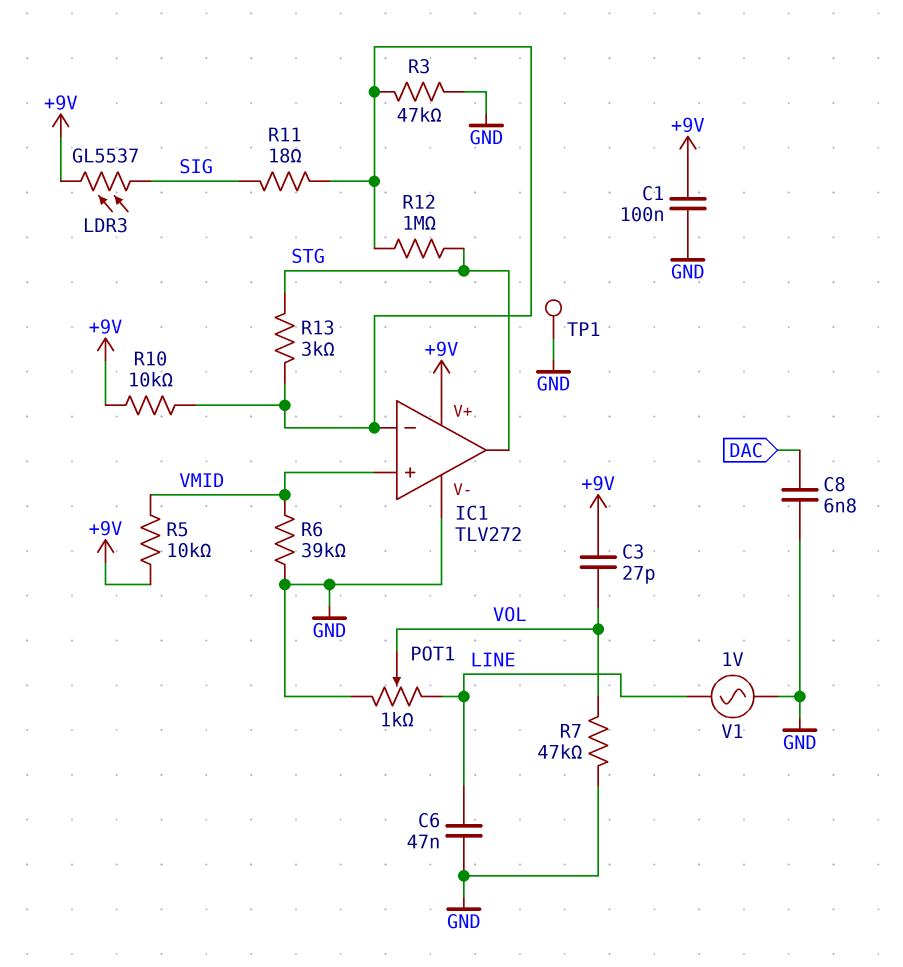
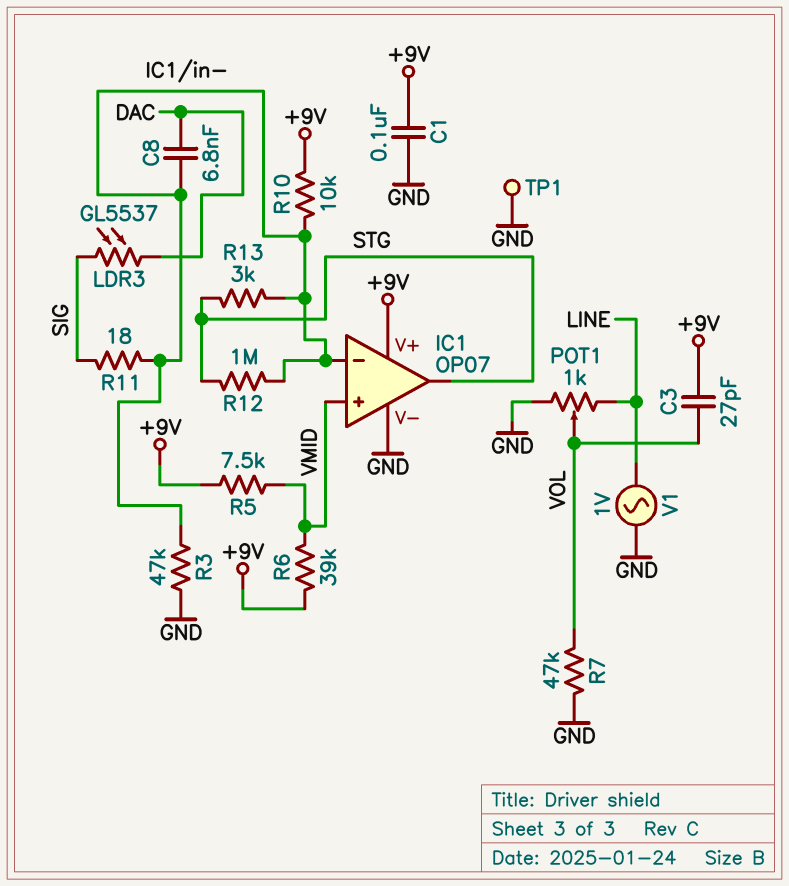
C6: 47nF (GND, LINE) -> none
C8: 6.8nF (DAC, GND) -> 6.8nF (DAC, IC1/in-)
IC1: TLV272 -> OP07
LDR3: GL5537 (+9V, SIG) -> GL5537 (DAC, SIG)
R5: 10k (+9V, VMID) -> 7.5k (+9V, VMID)
R6: 39k (GND, VMID) -> 39k (+9V, VMID)

